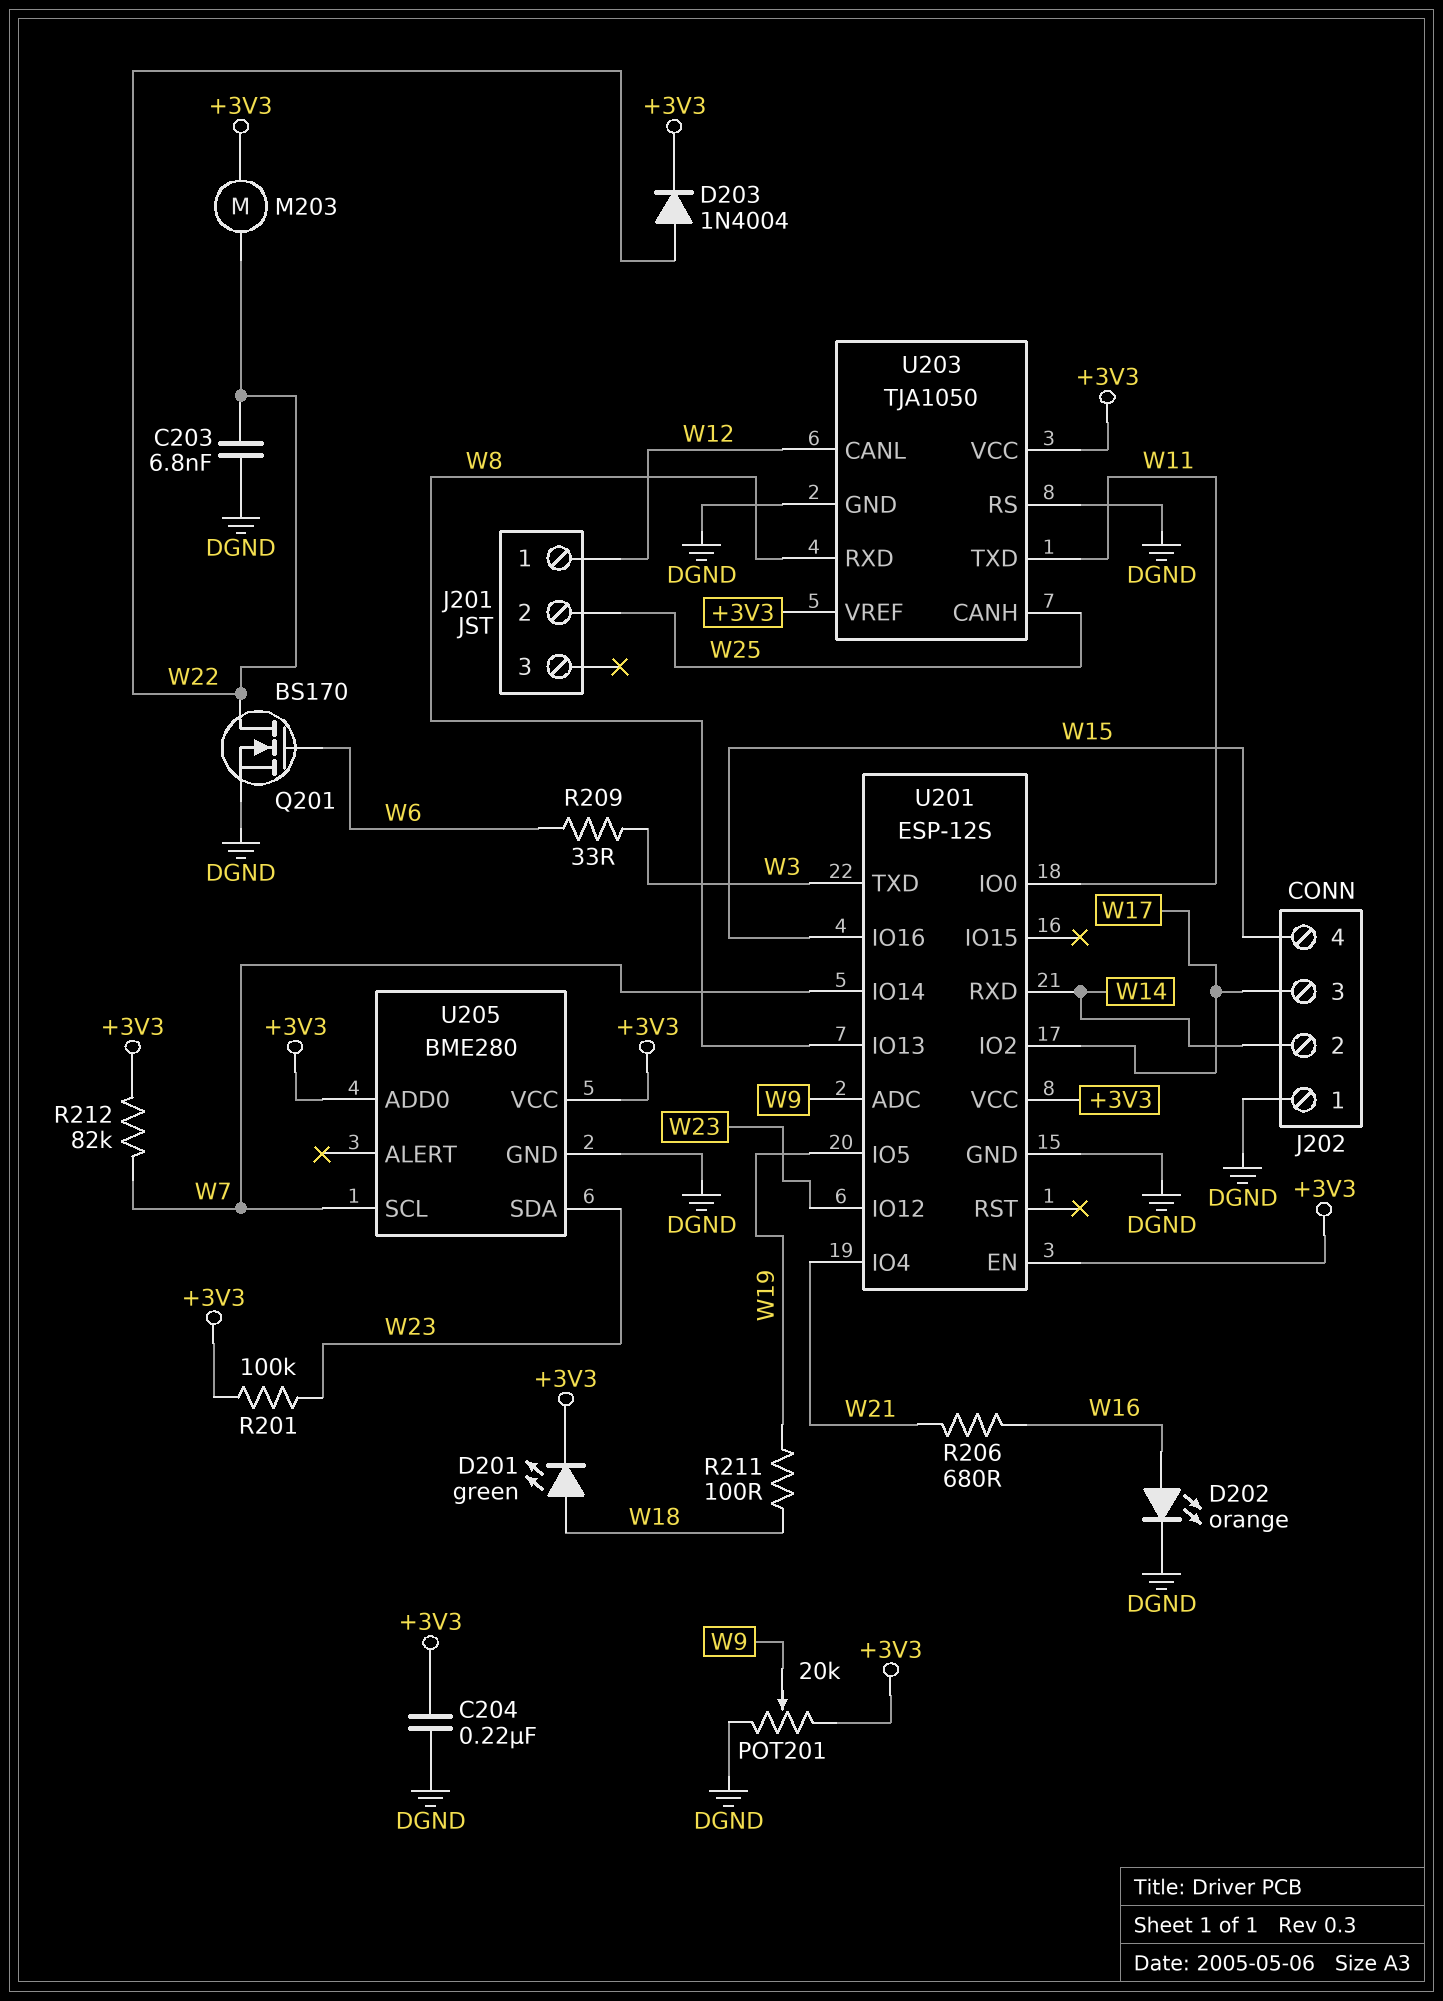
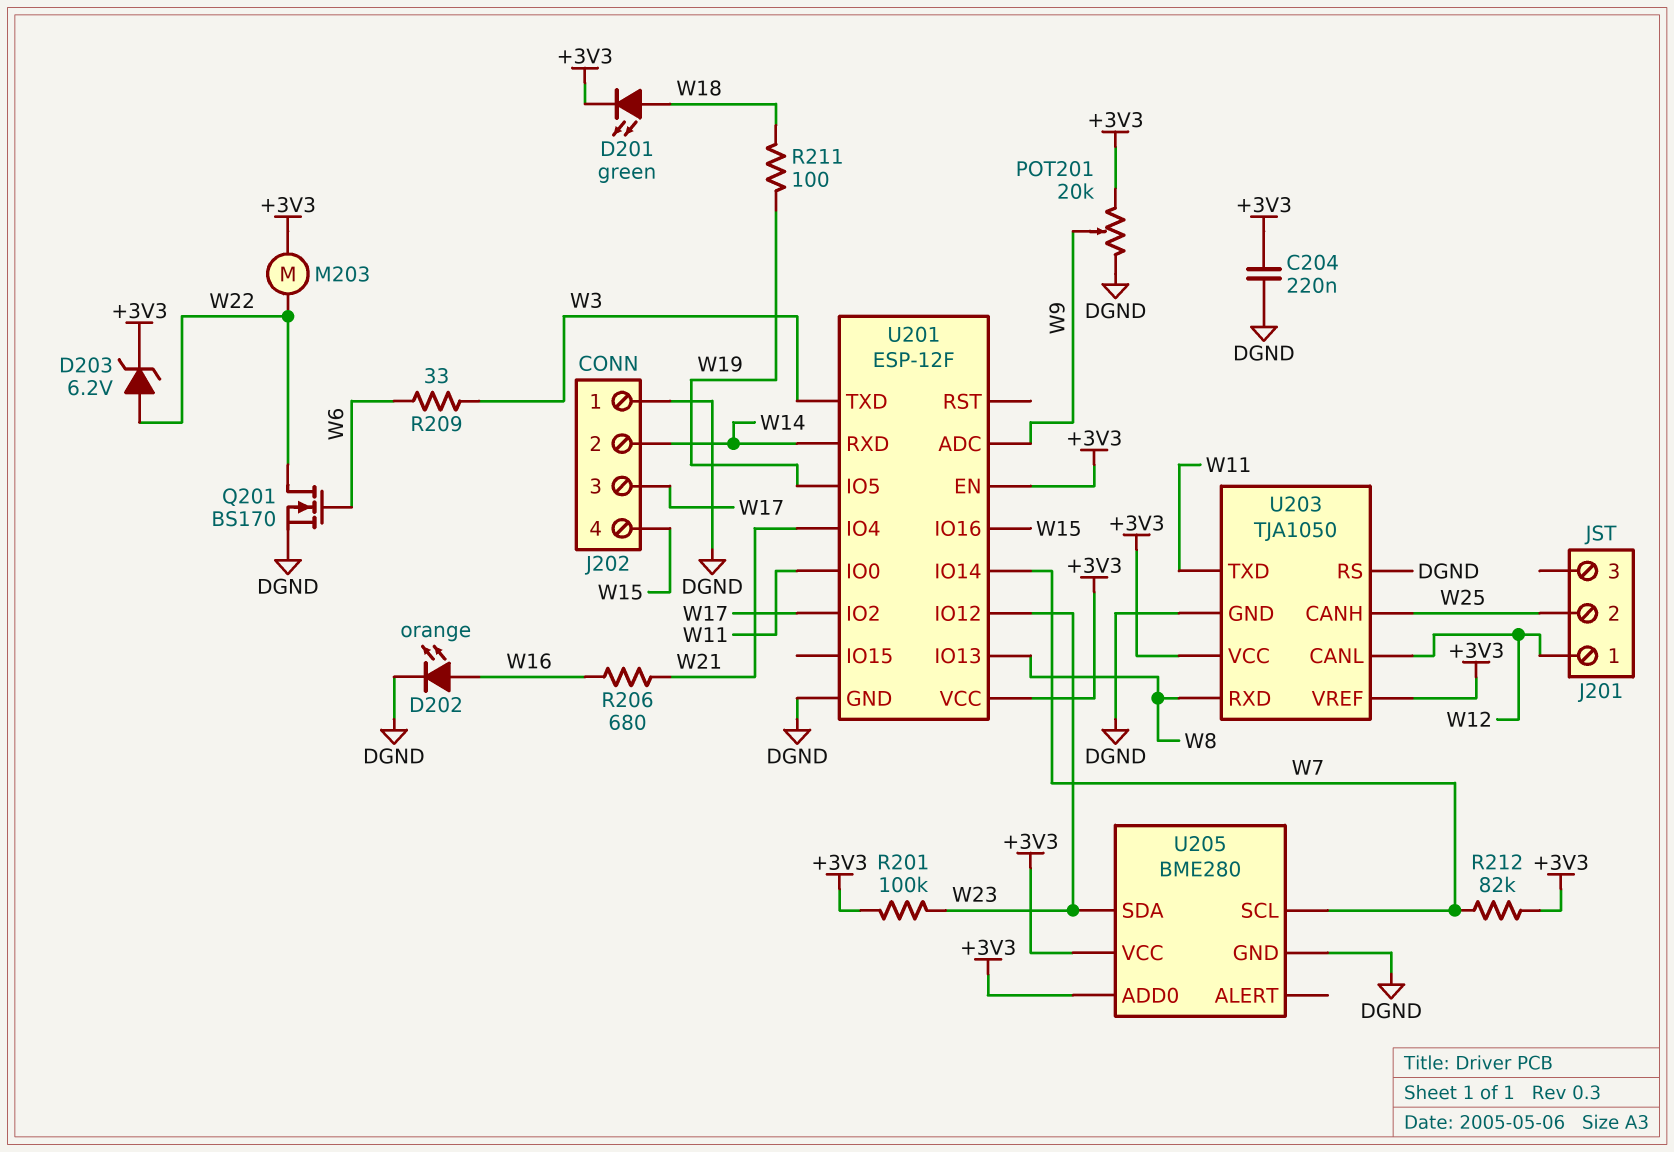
C203: 6.8nF (DGND, W22) -> none
D203: diode 1N4004 (A W22, K +3V3) -> zener 6.2V (A W22, K +3V3)
U201: ESP-12S -> ESP-12F

